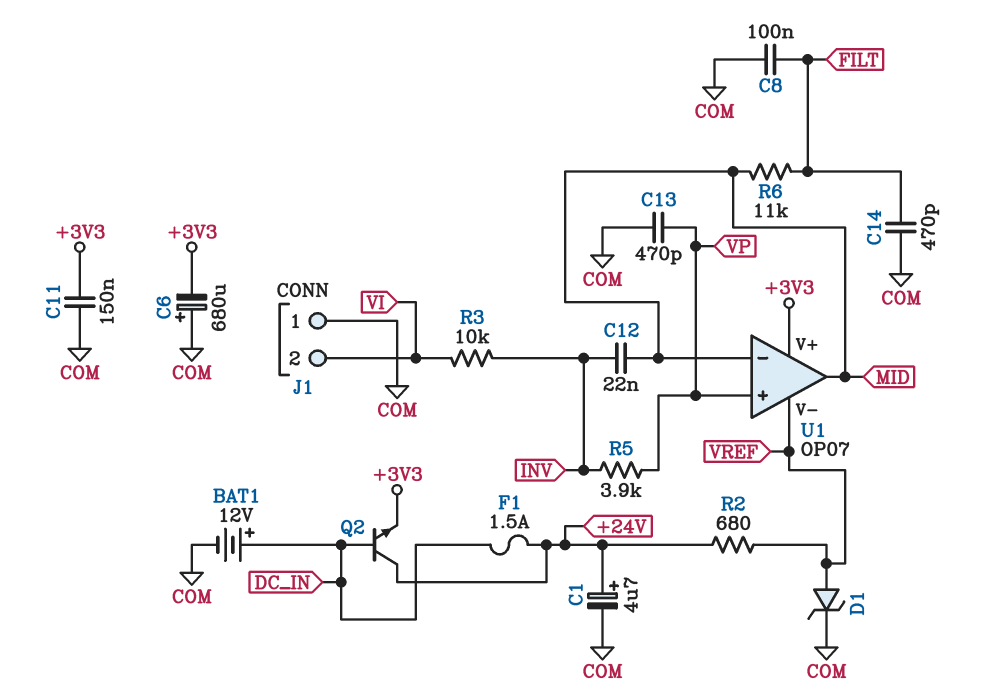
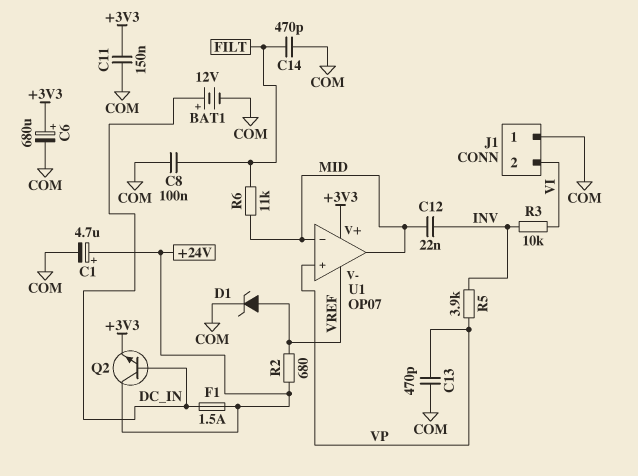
C6: 680uF (plus COM, minus +3V3) -> 680uF (plus +3V3, minus COM)

